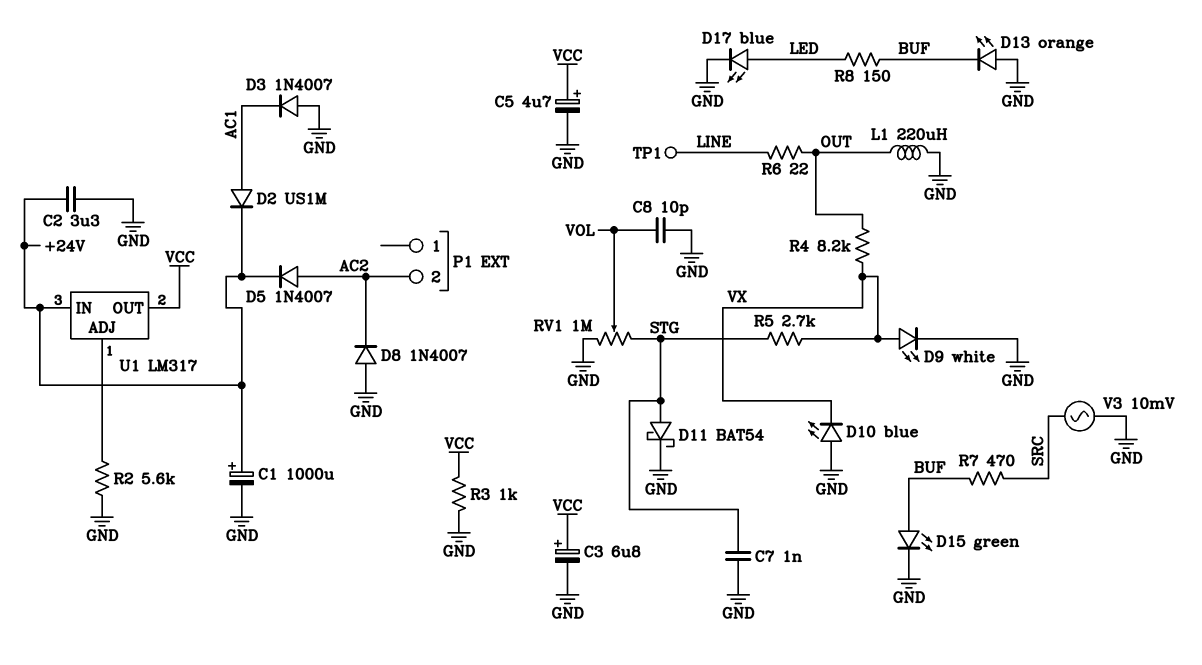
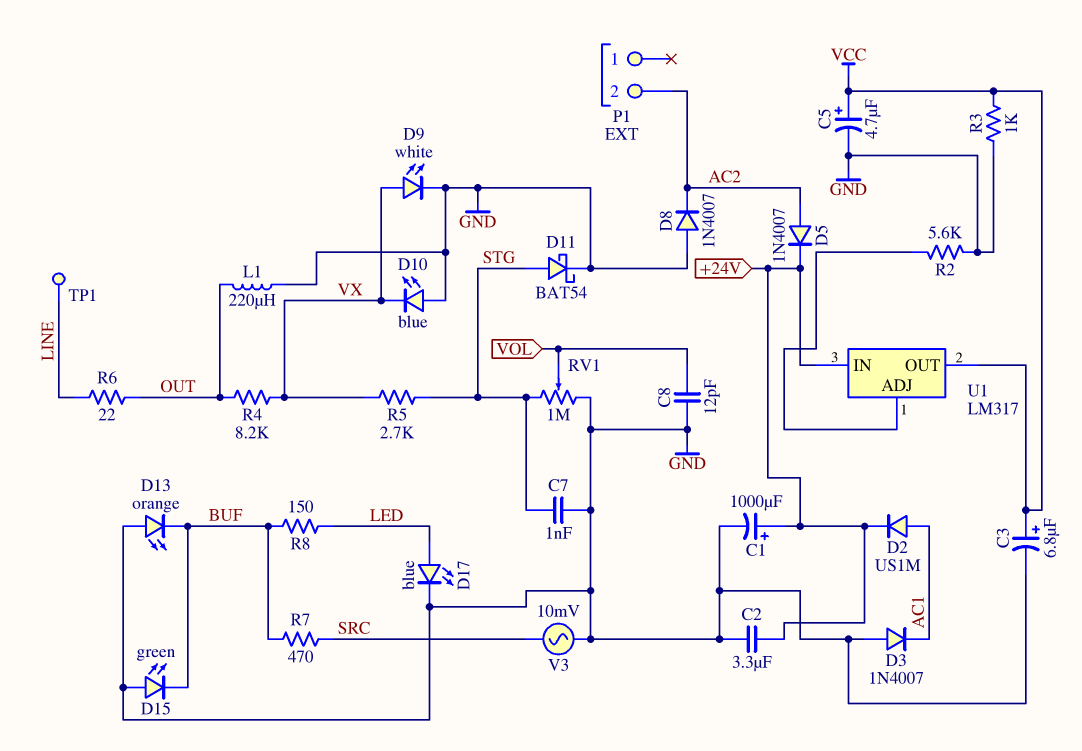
C8: 10pF (GND, VOL) -> 12pF (GND, VOL)
D15: LED green (A BUF, K GND) -> LED green (A GND, K BUF)

